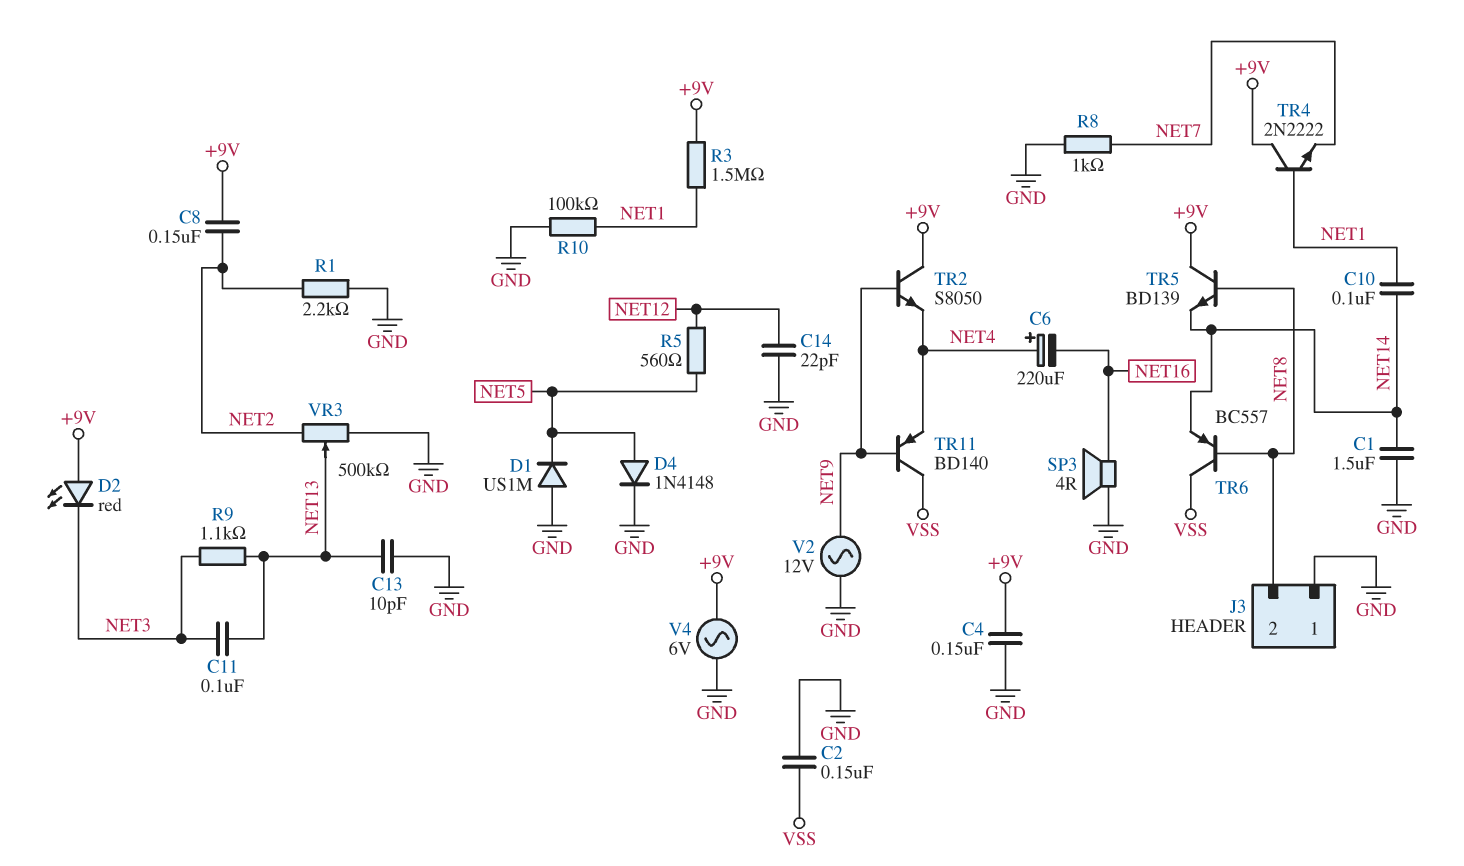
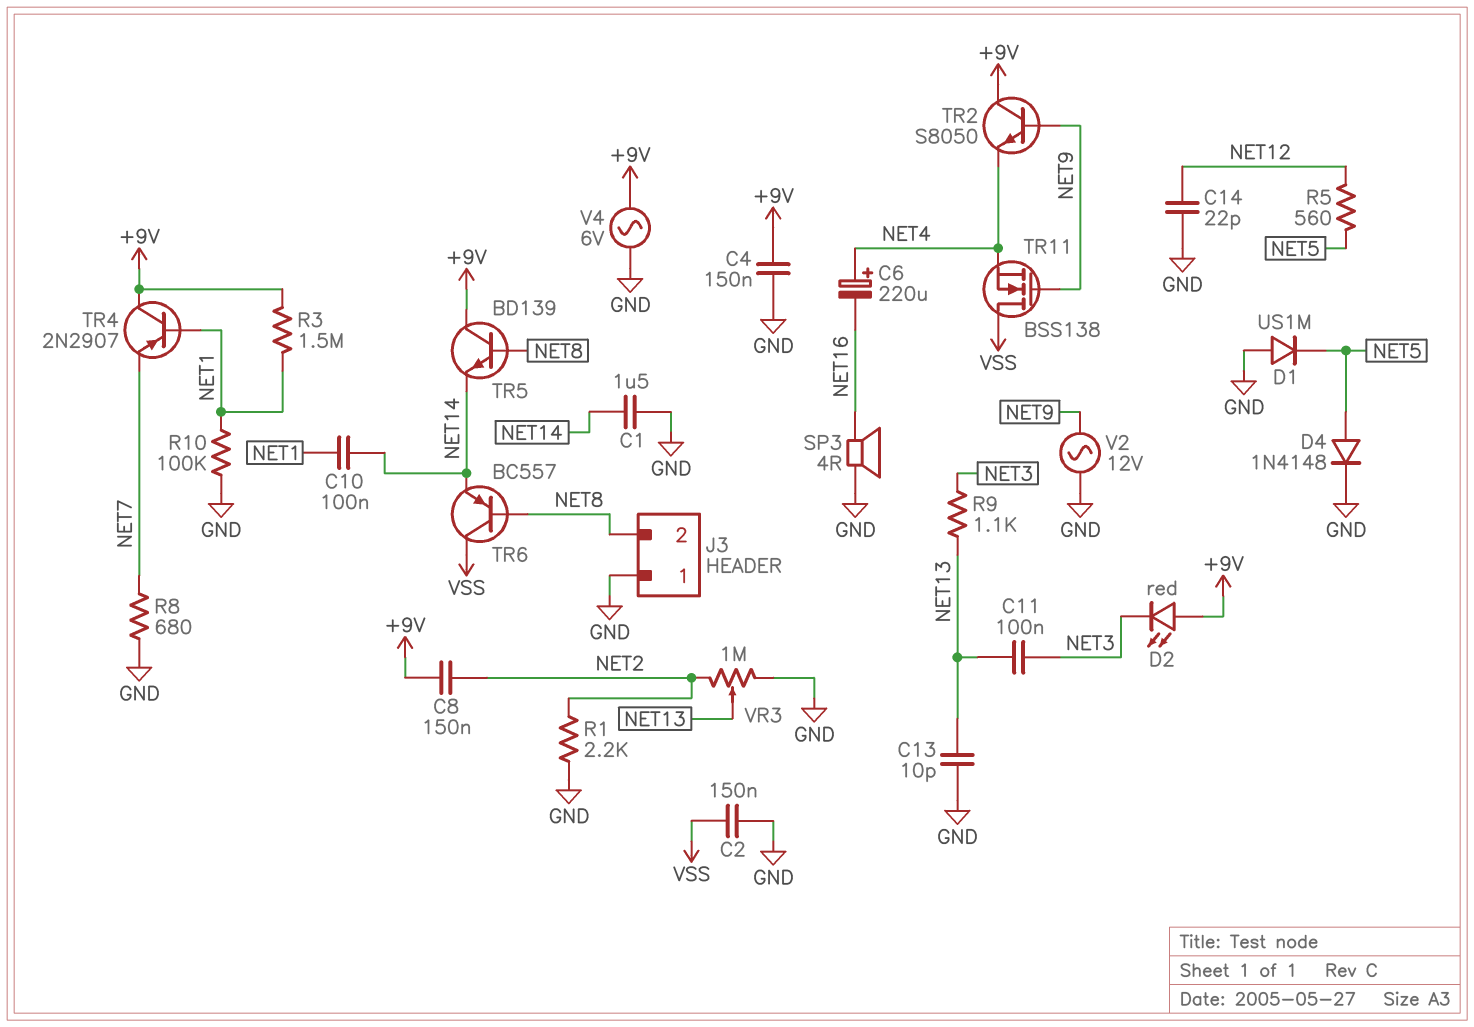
R8: 1k (GND, NET7) -> 680 (GND, NET7)
TR4: NPN 2N2222 (B NET1, C +9V, E NET7) -> PNP 2N2907 (B NET1, C +9V, E NET7)
TR11: PNP BD140 (B NET9, C VSS, E NET4) -> NMOS BSS138 (G NET9, D VSS, S NET4)
VR3: 500k (GND, NET2, wiper NET13) -> 1M (GND, NET2, wiper NET13)

